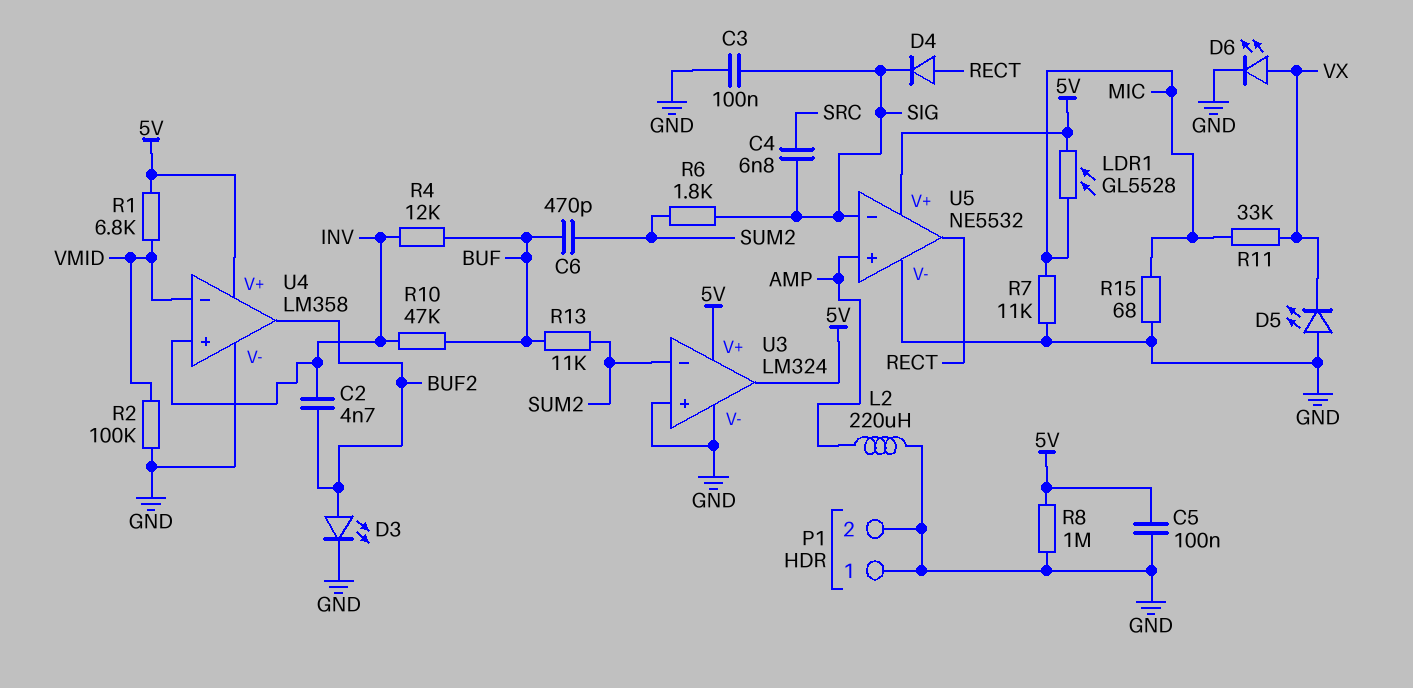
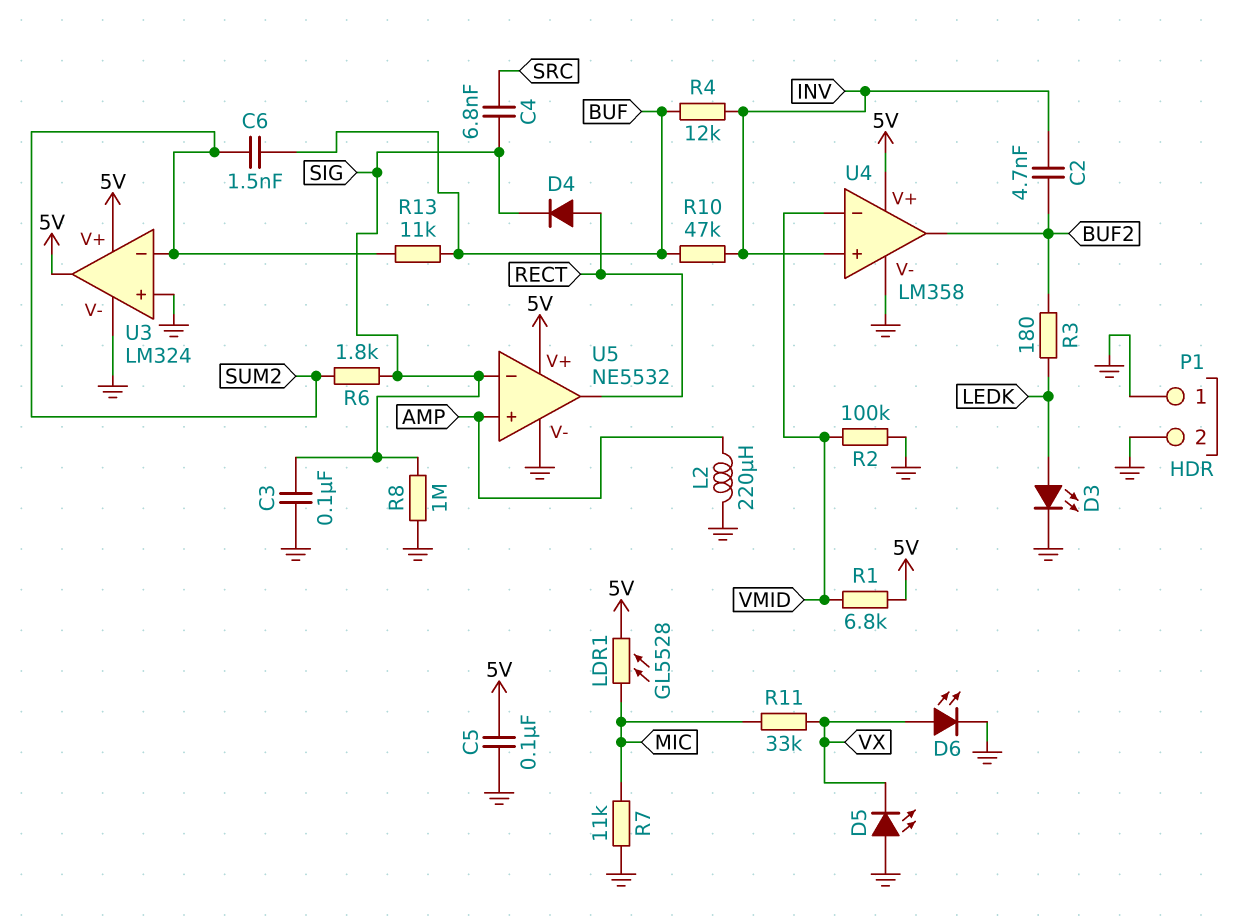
C6: 470pF (BUF, SUM2) -> 1.5nF (BUF, SUM2)
D3: LED (A BUF2, K GND) -> LED (A LEDK, K GND)
R3: none -> 180 (BUF2, LEDK)
R8: 1M (5V, GND) -> 1M (GND, SIG)
R15: 68 (GND, MIC) -> none

